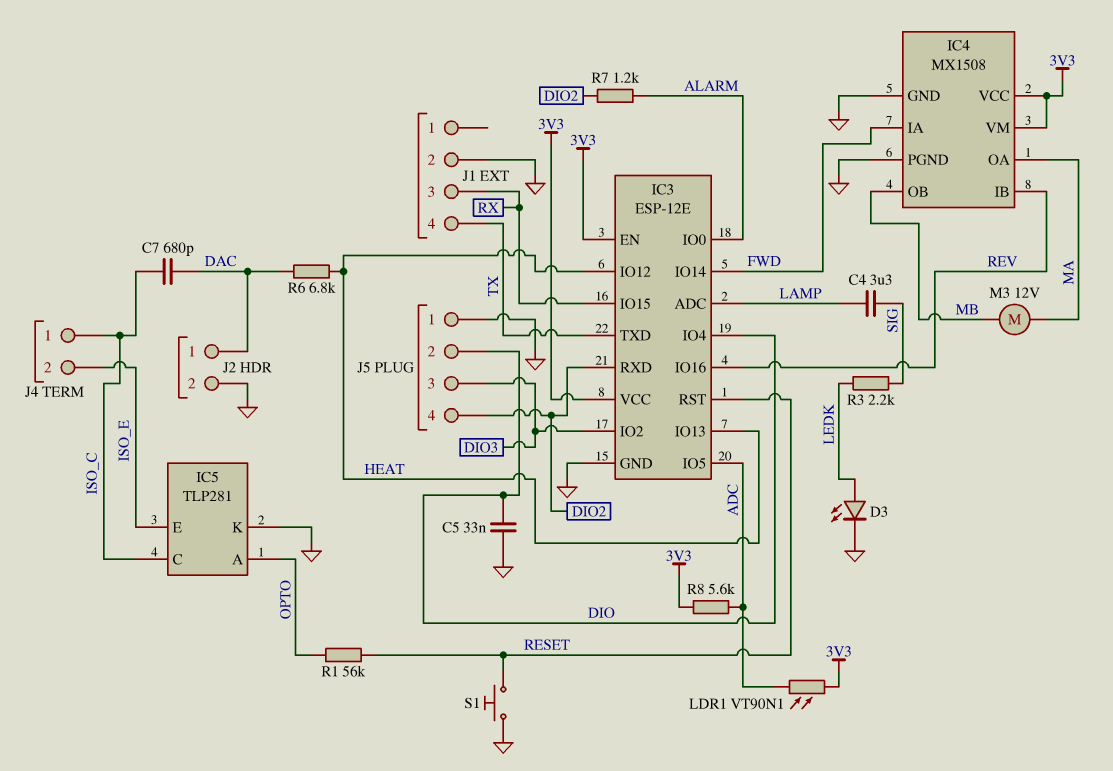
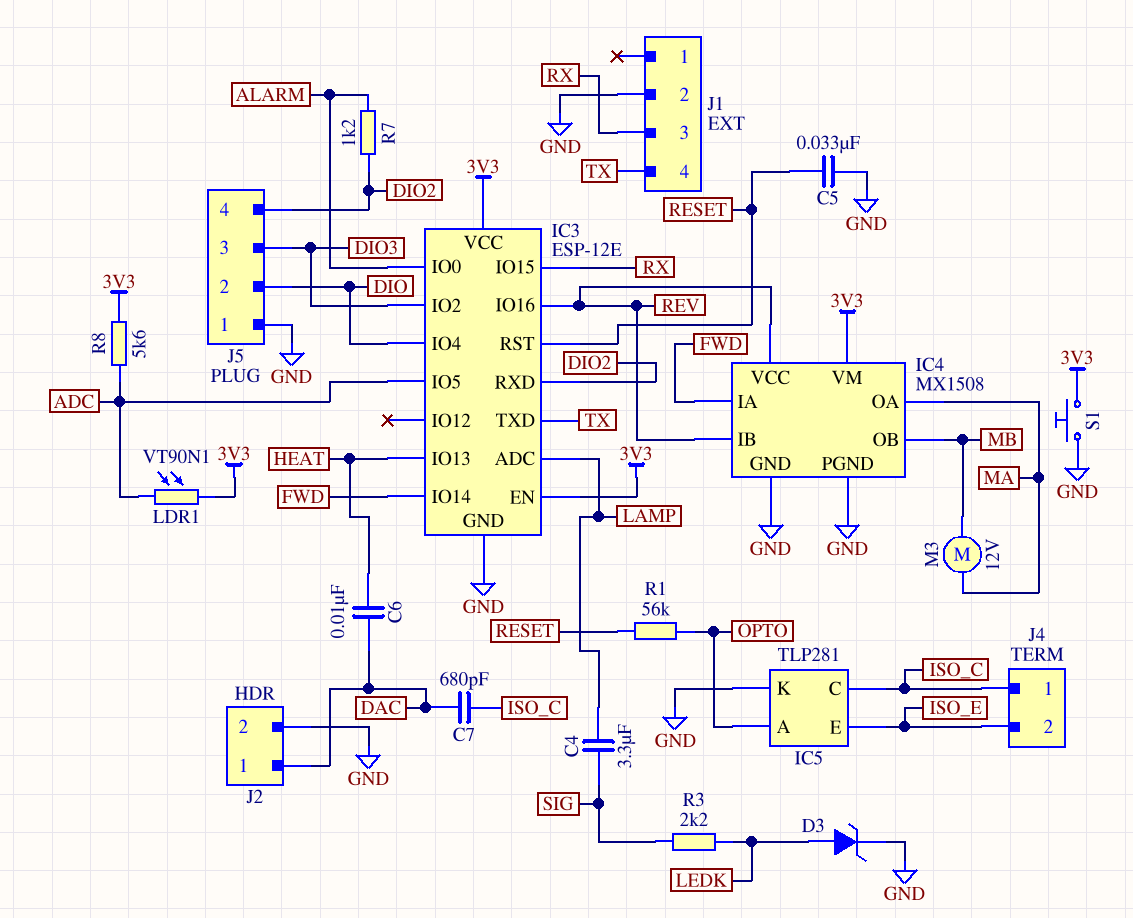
C5: 33nF (DIO, GND) -> 33nF (GND, RESET)
C6: none -> 10nF (DAC, HEAT)
D3: LED (A LEDK, K GND) -> zener (A LEDK, K GND)
IC3 pin IO12: HEAT -> none
IC4 pin VCC: 3V3 -> REV
R6: 6.8k (DAC, HEAT) -> none
S1: button (GND, RESET) -> button (3V3, GND)

